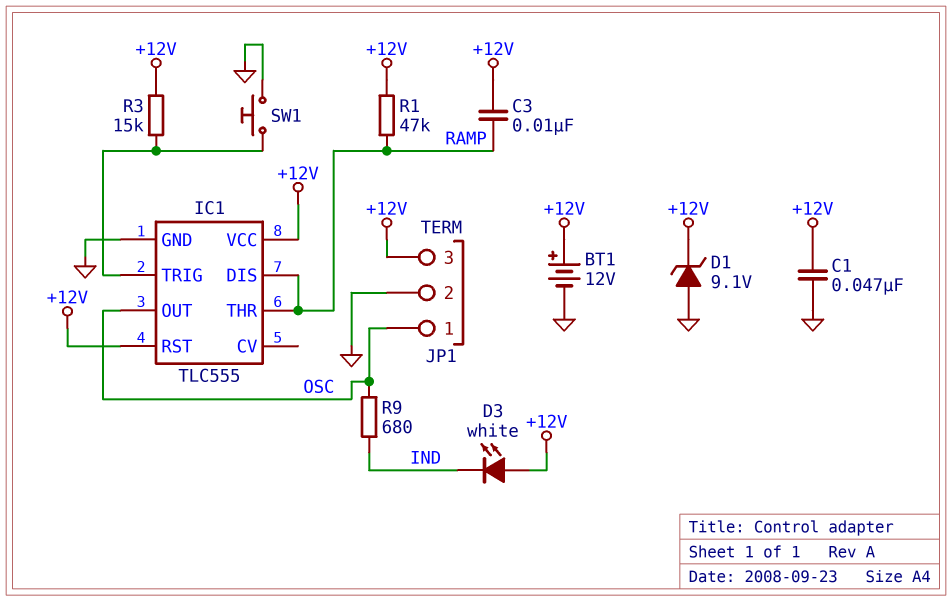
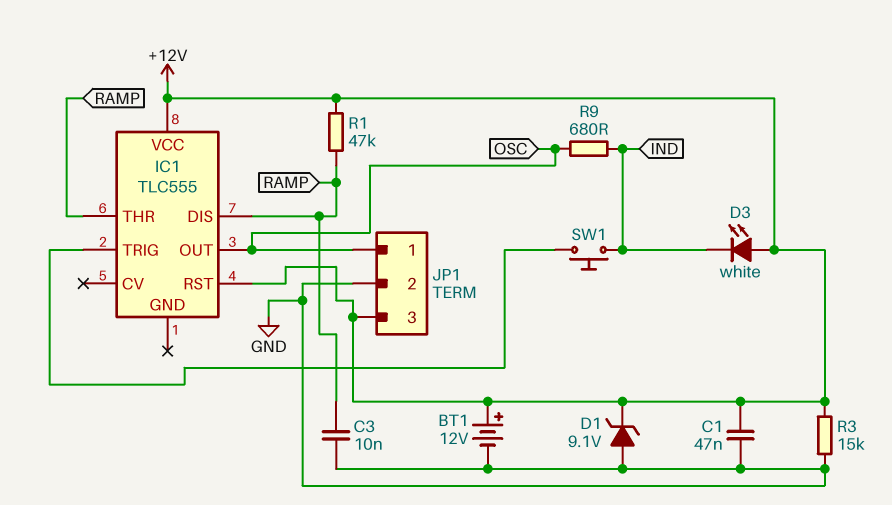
C3: 10nF (+12V, RAMP) -> 10nF (GND, RAMP)
IC1 pin GND: GND -> none
R3: 15k (+12V, IC1/TRIG) -> 15k (+12V, GND)
SW1: button (GND, IC1/TRIG) -> button (IC1/TRIG, IND)

